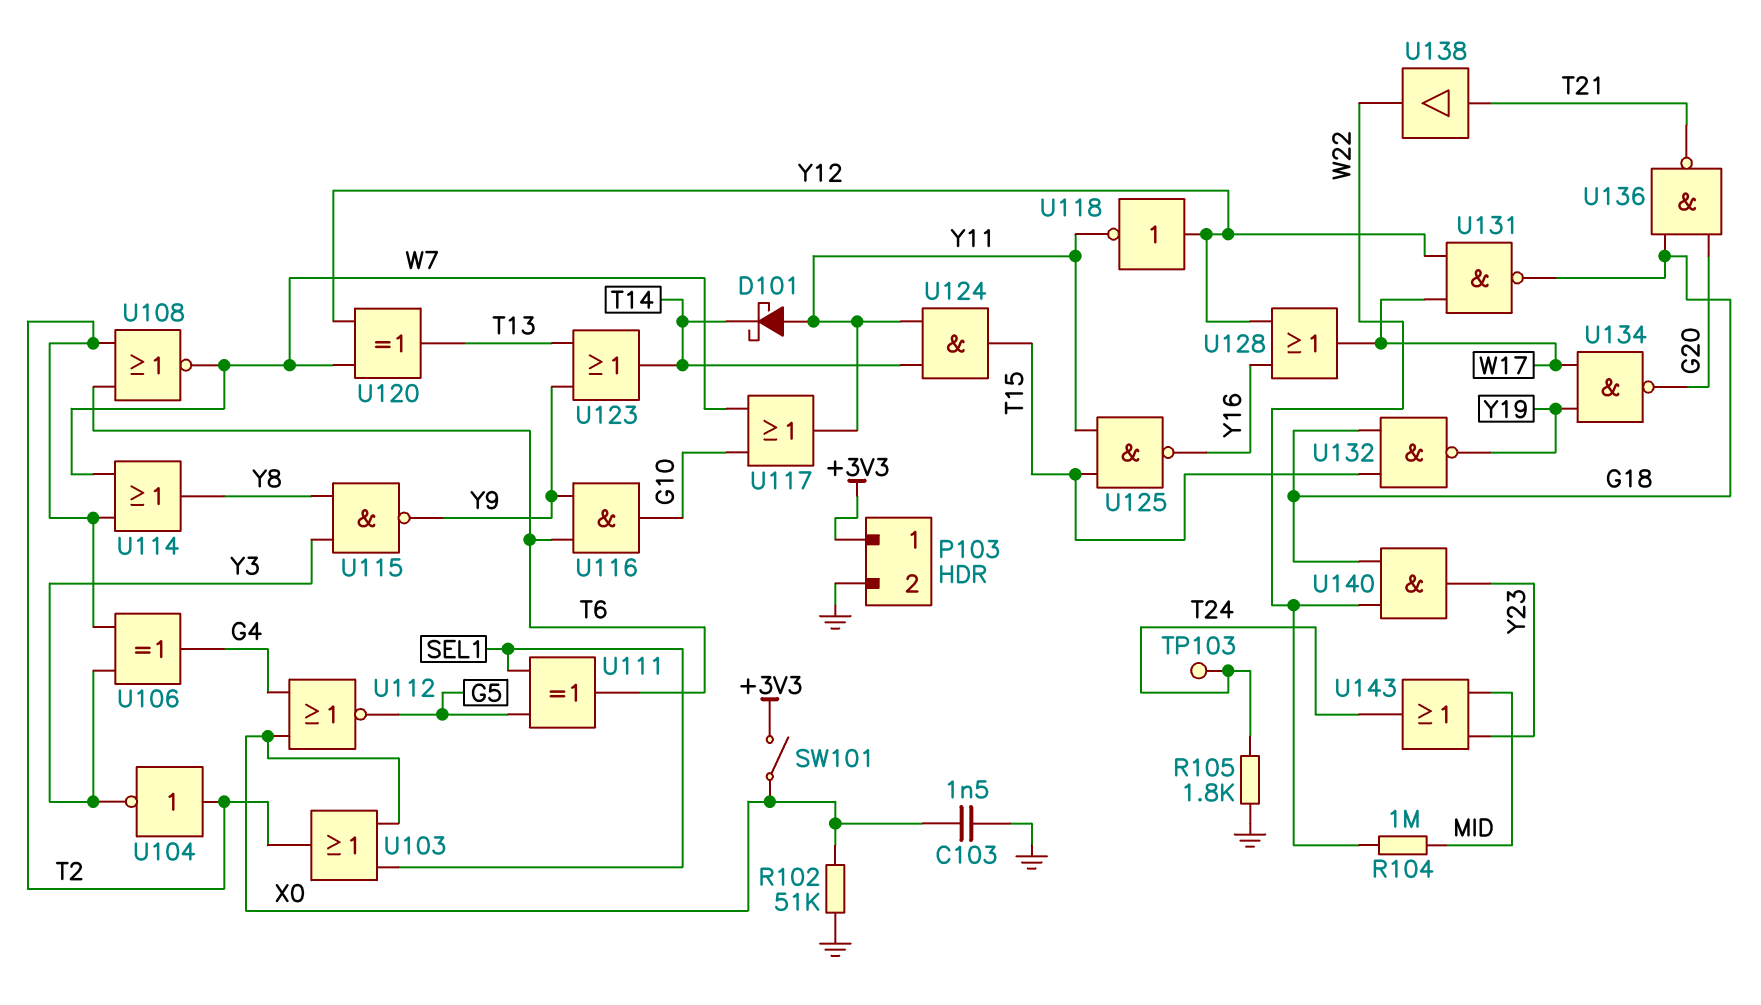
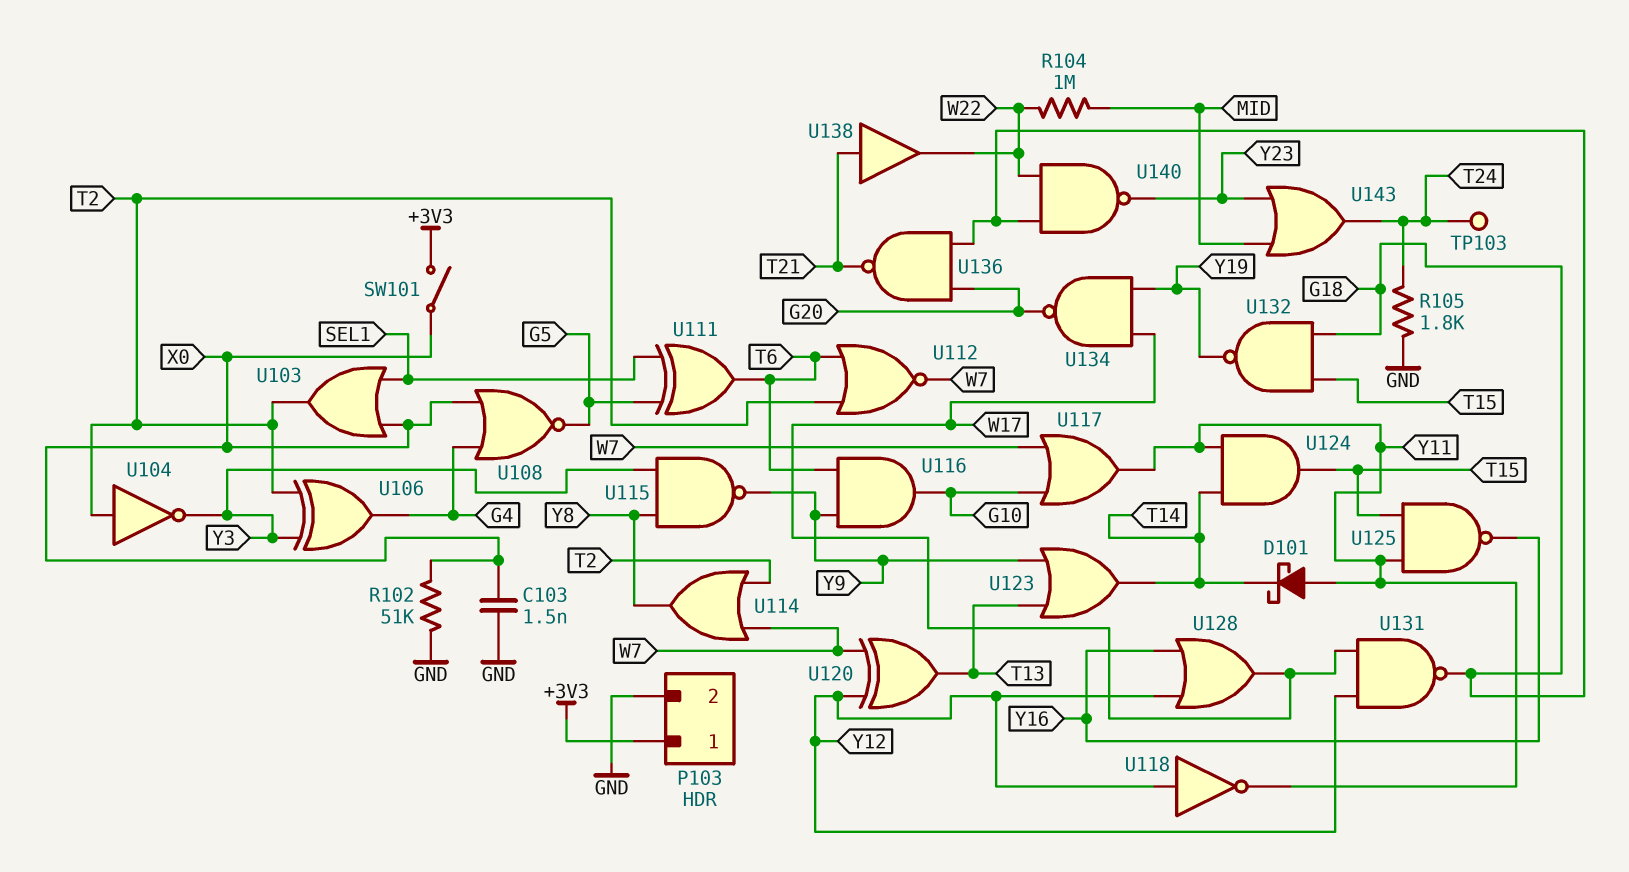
U108: NOR (in T2, in T6, out W7) -> NOR (in G4, in X0, out G5)
U112: NOR (in G4, in X0, out G5) -> NOR (in T2, in T6, out W7)
U140: AND (in G18, in W22, out Y23) -> NAND (in G18, in W22, out Y23)

